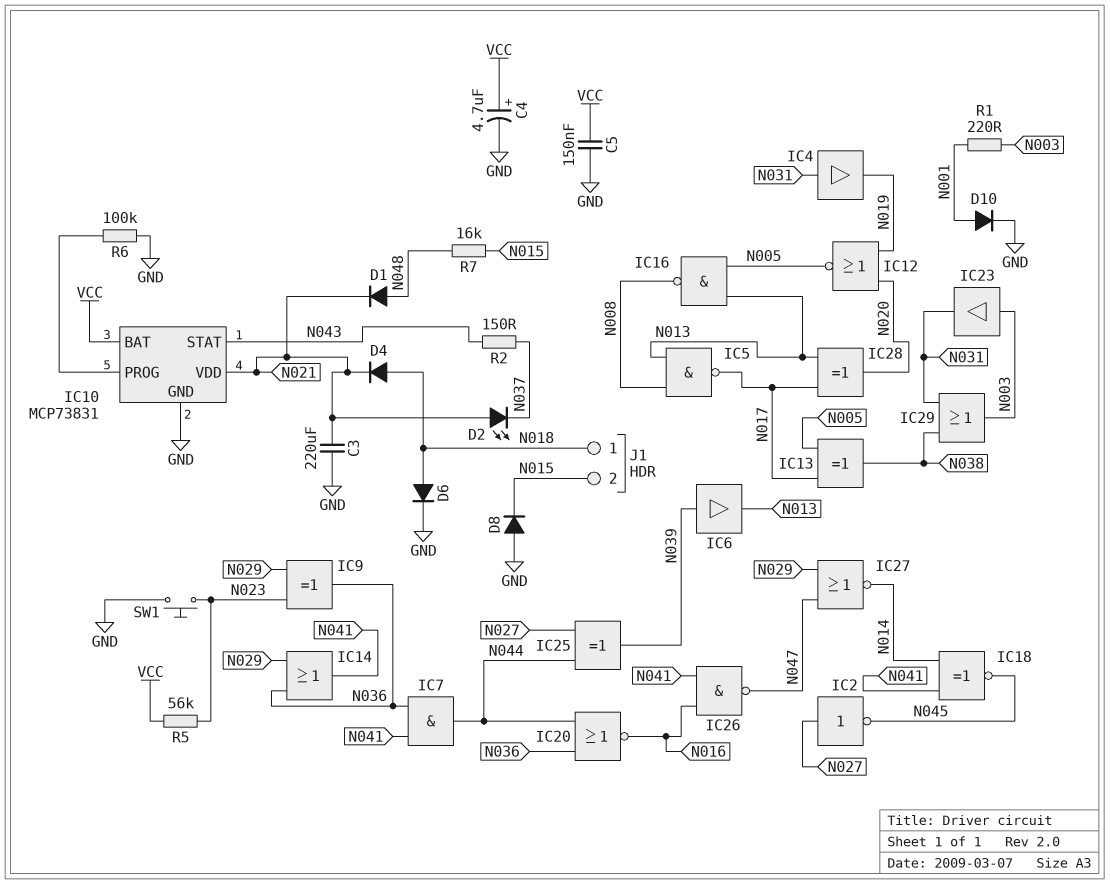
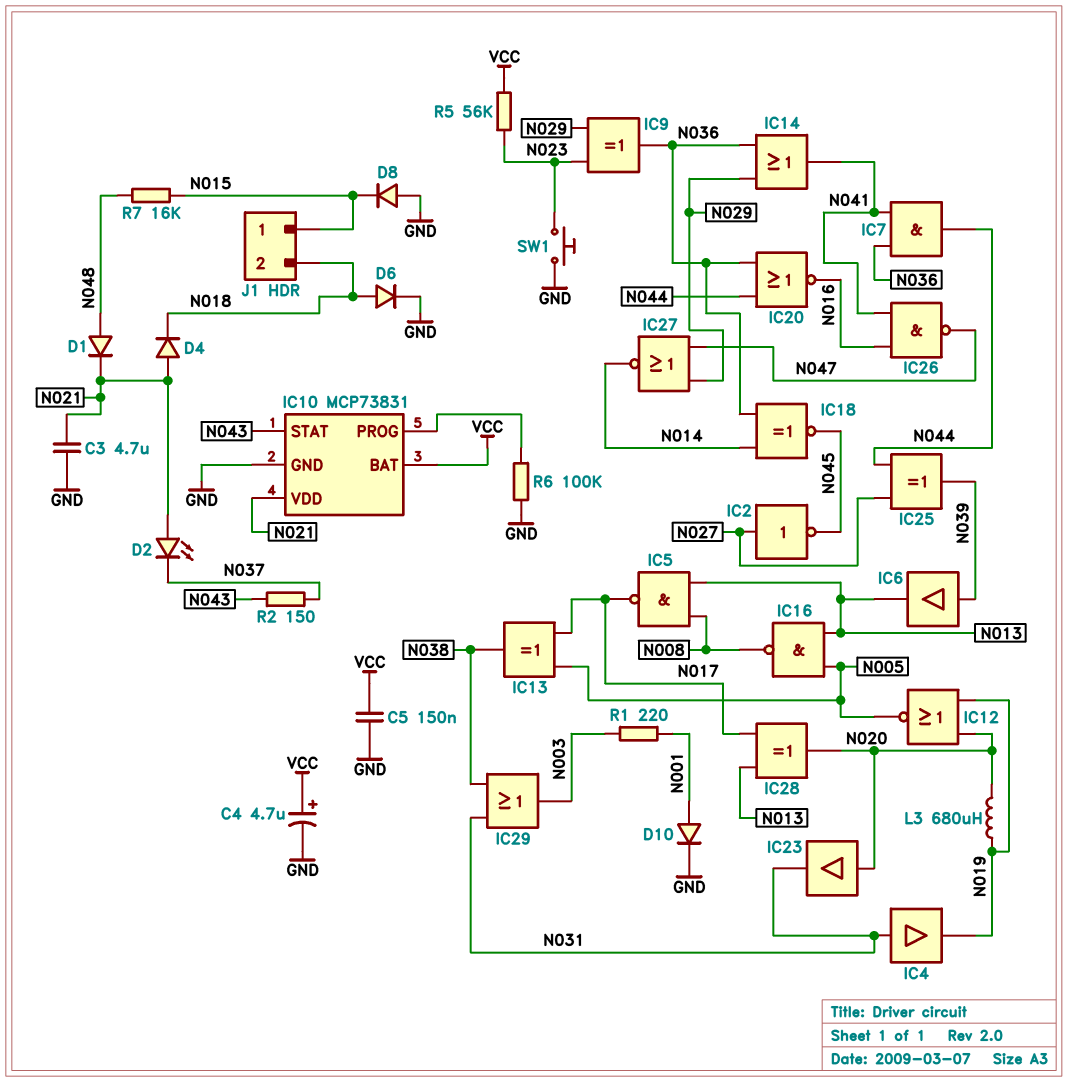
C3: 220uF (GND, N021) -> 4.7uF (GND, N021)
D4: diode (A N018, K N021) -> diode (A N021, K N018)
IC18: XNOR (in N014, in N041, out N045) -> XNOR (in N014, in N036, out N045)
IC23: buffer (in N003, out N031) -> buffer (in N020, out N031)
J1 pin 1: N018 -> N015
J1 pin 2: N015 -> N018
L3: none -> 680uH (N019, N020)

